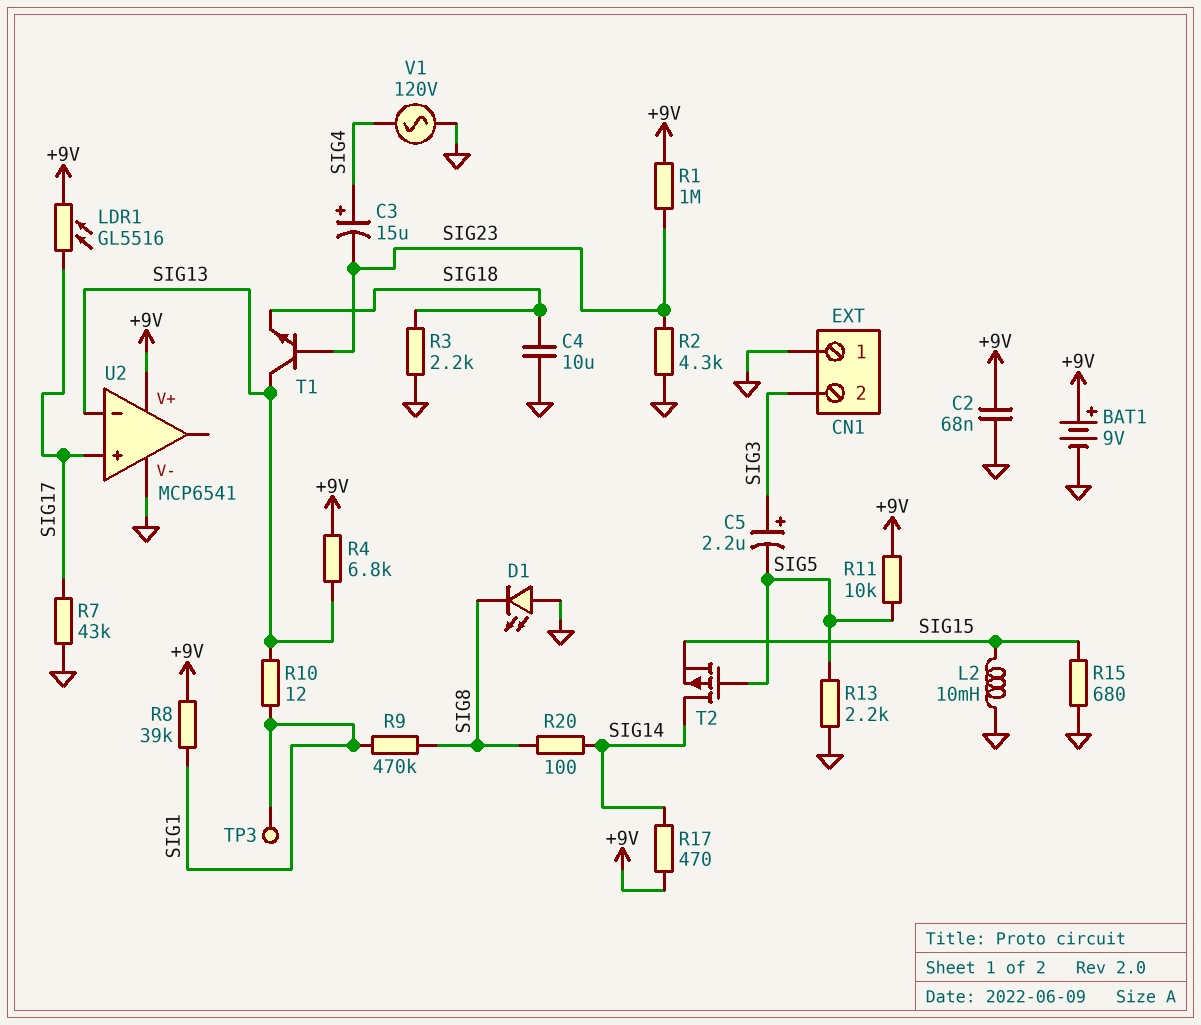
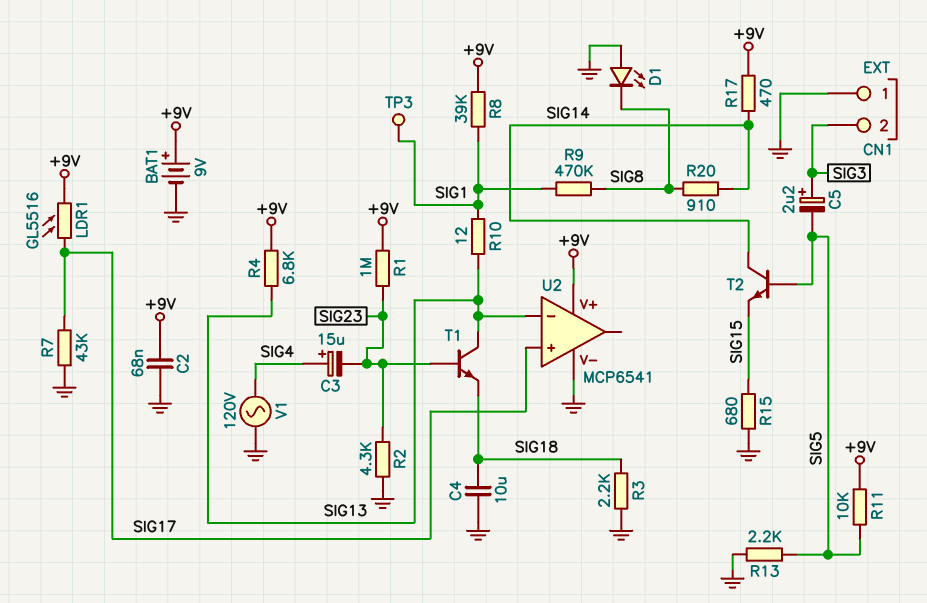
L2: 10mH (GND, SIG15) -> none
R20: 100 (SIG8, SIG14) -> 910 (SIG8, SIG14)
T2: PMOS (G SIG5, D SIG14, S SIG15) -> NPN (B SIG5, C SIG14, E SIG15)

